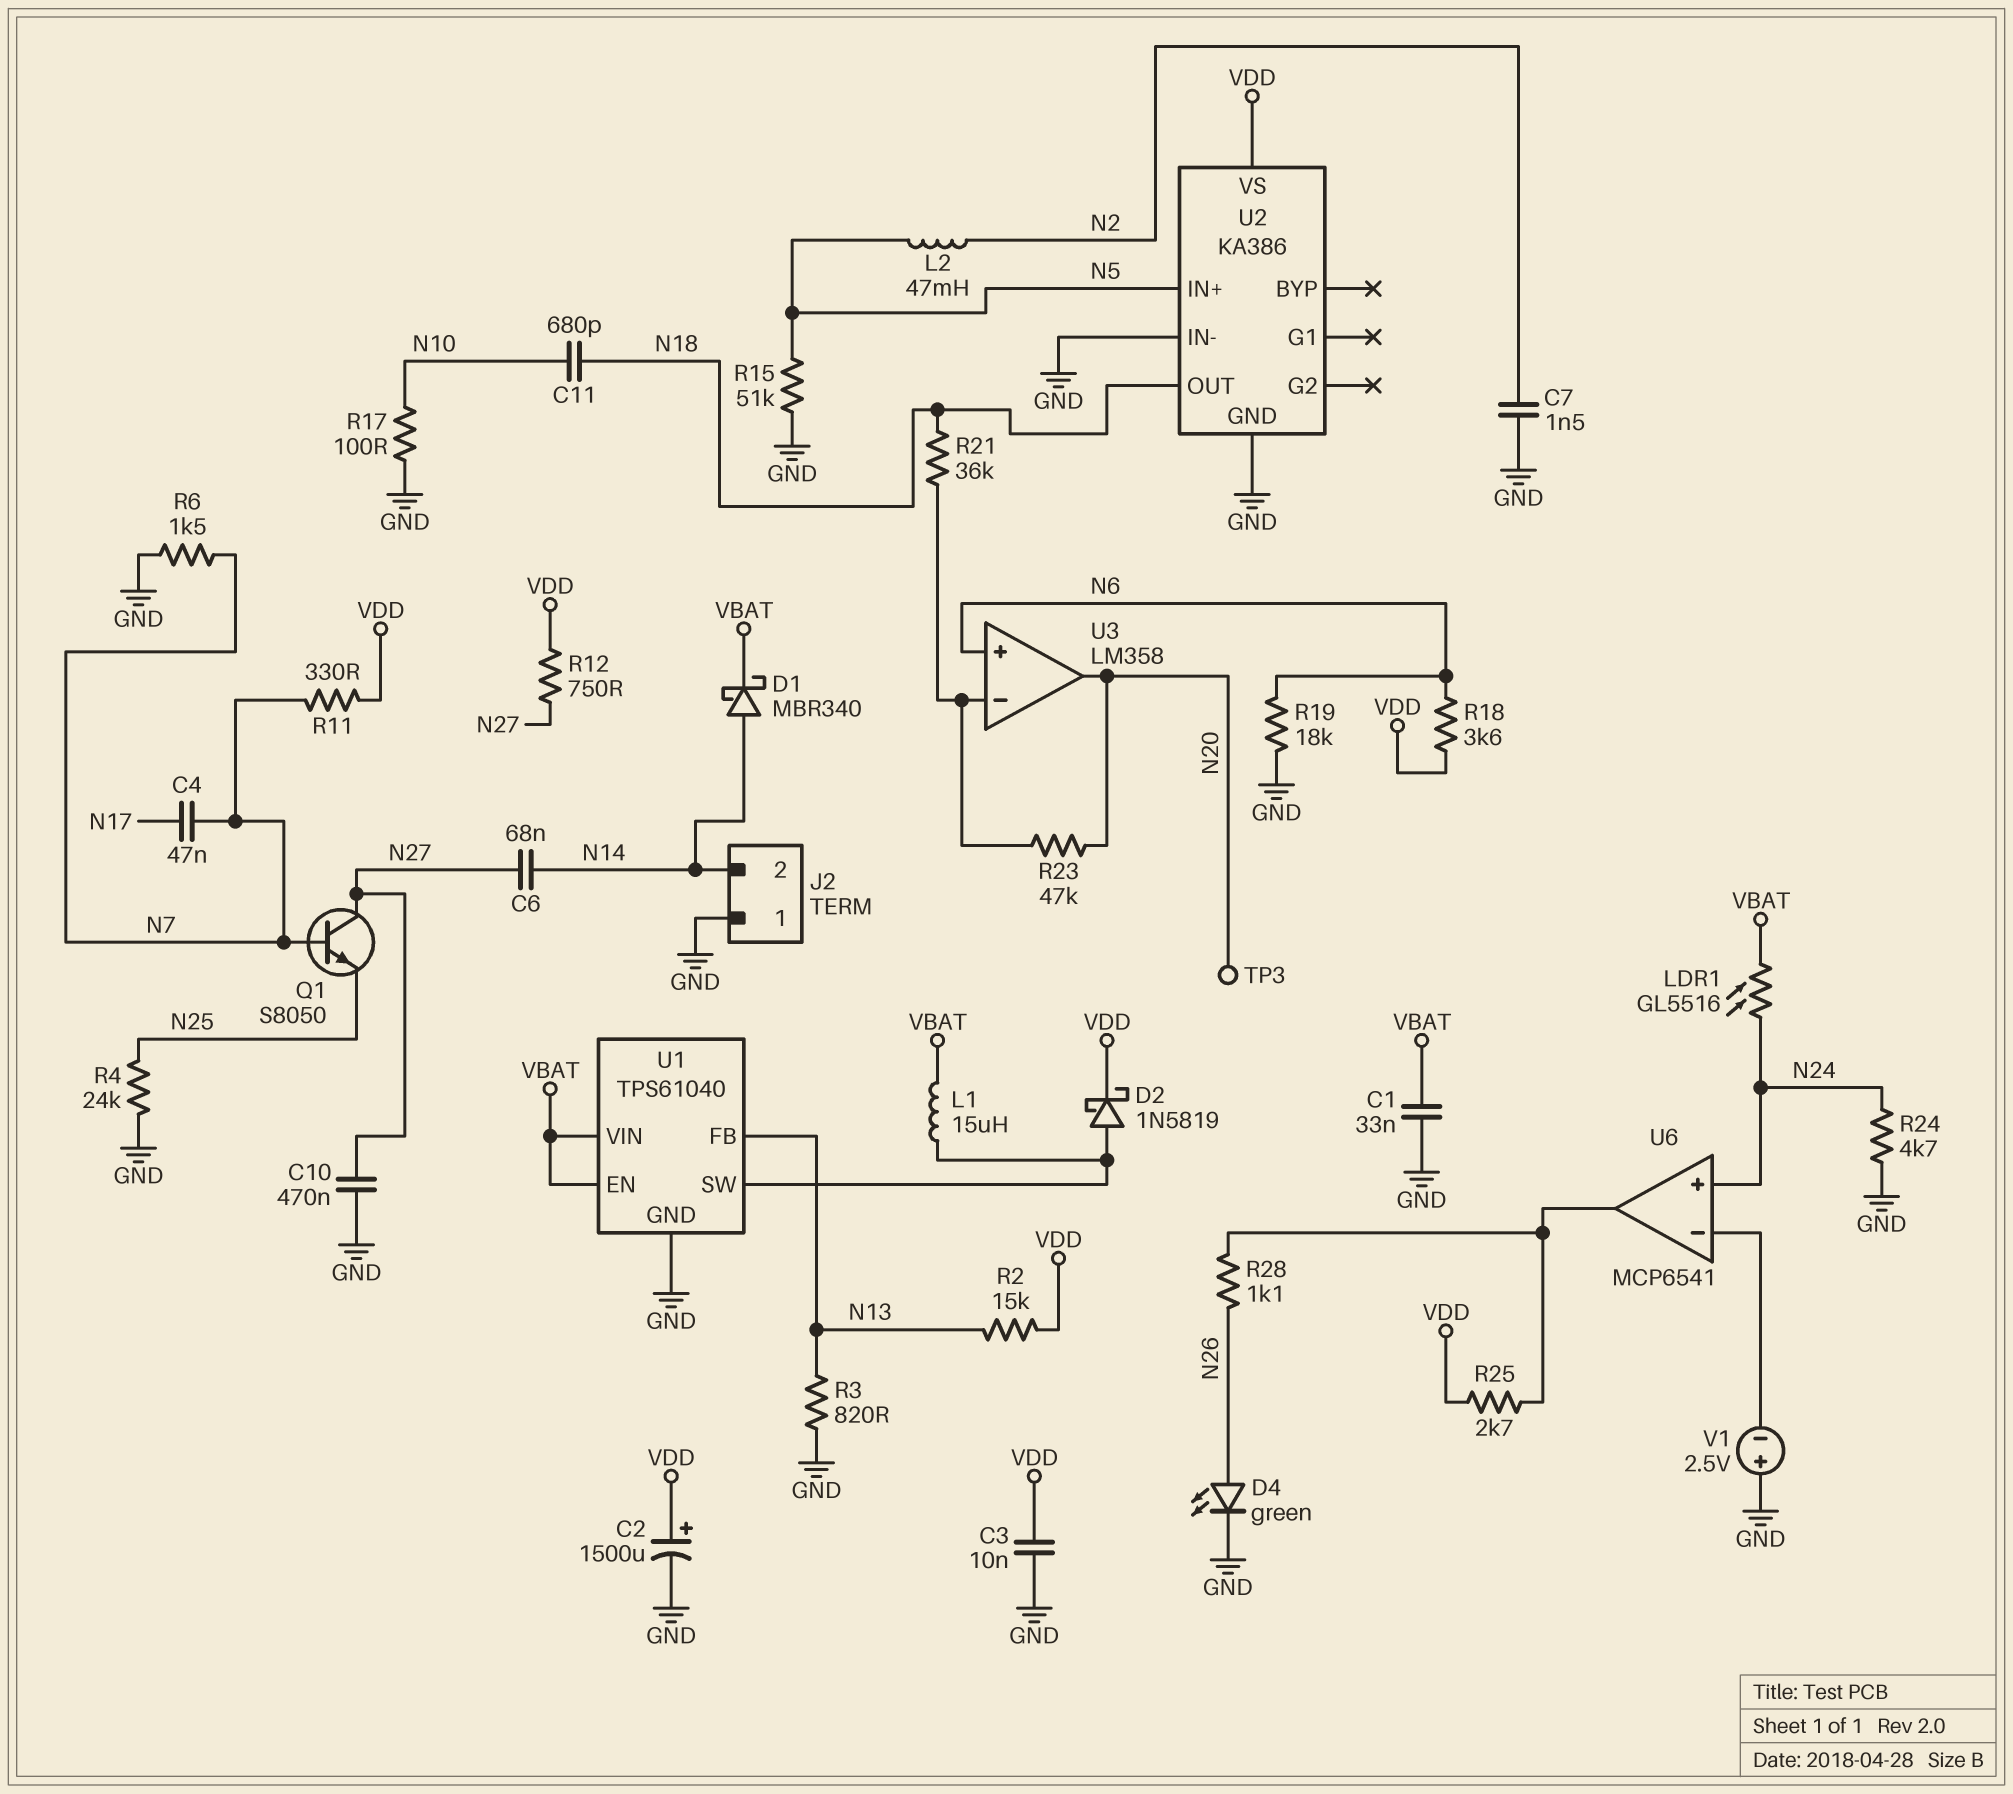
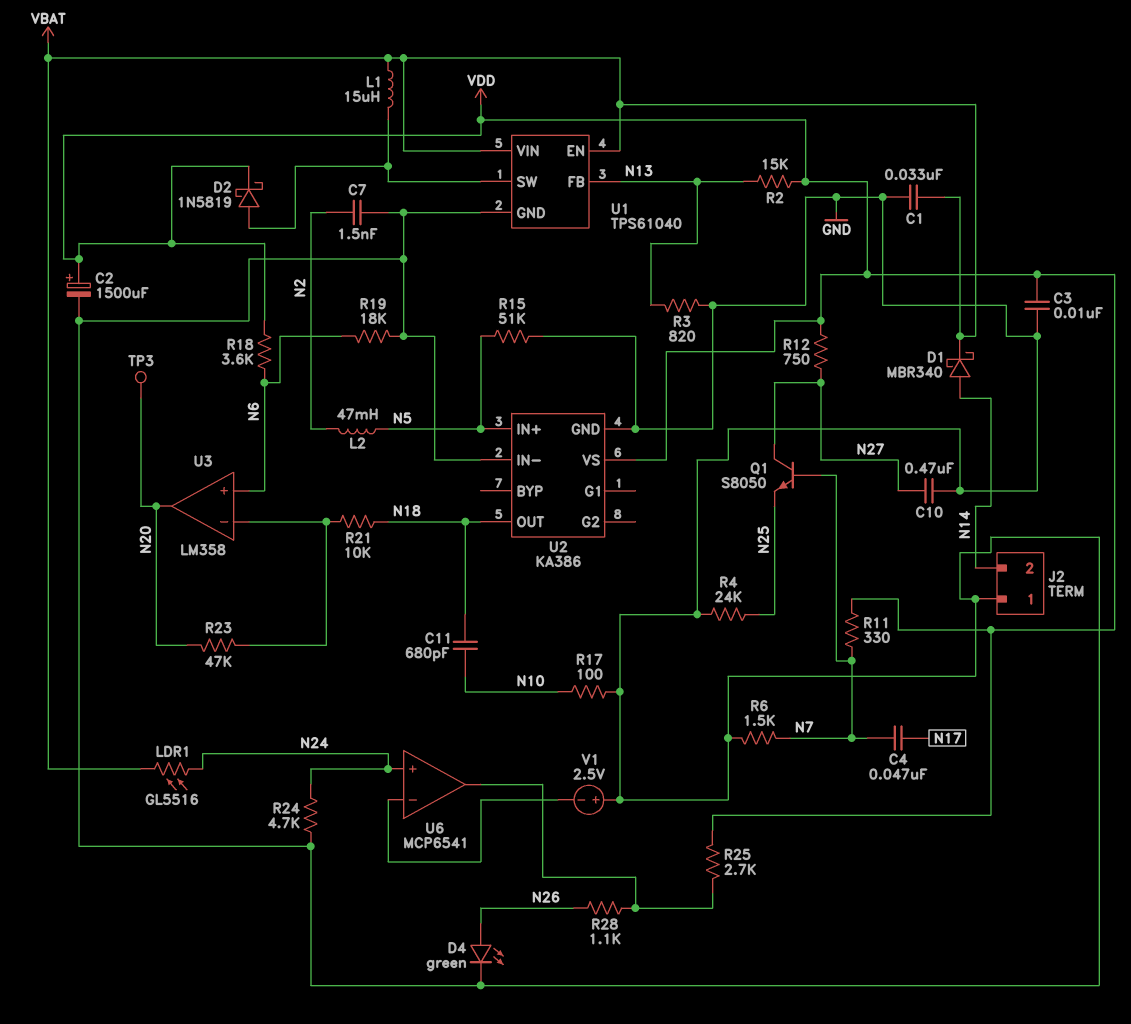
C6: 68nF (N14, N27) -> none
R21: 36k (N18, U3/in-) -> 10k (N18, U3/in-)

